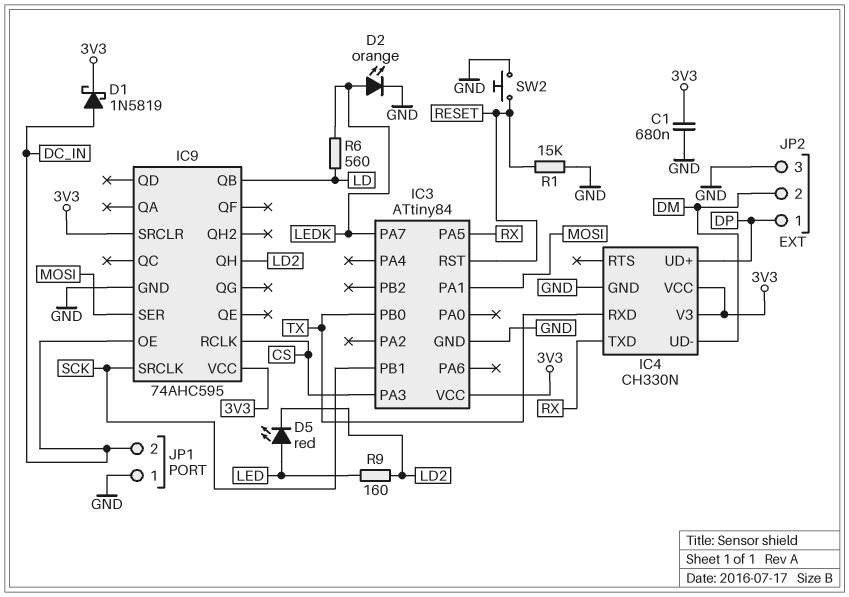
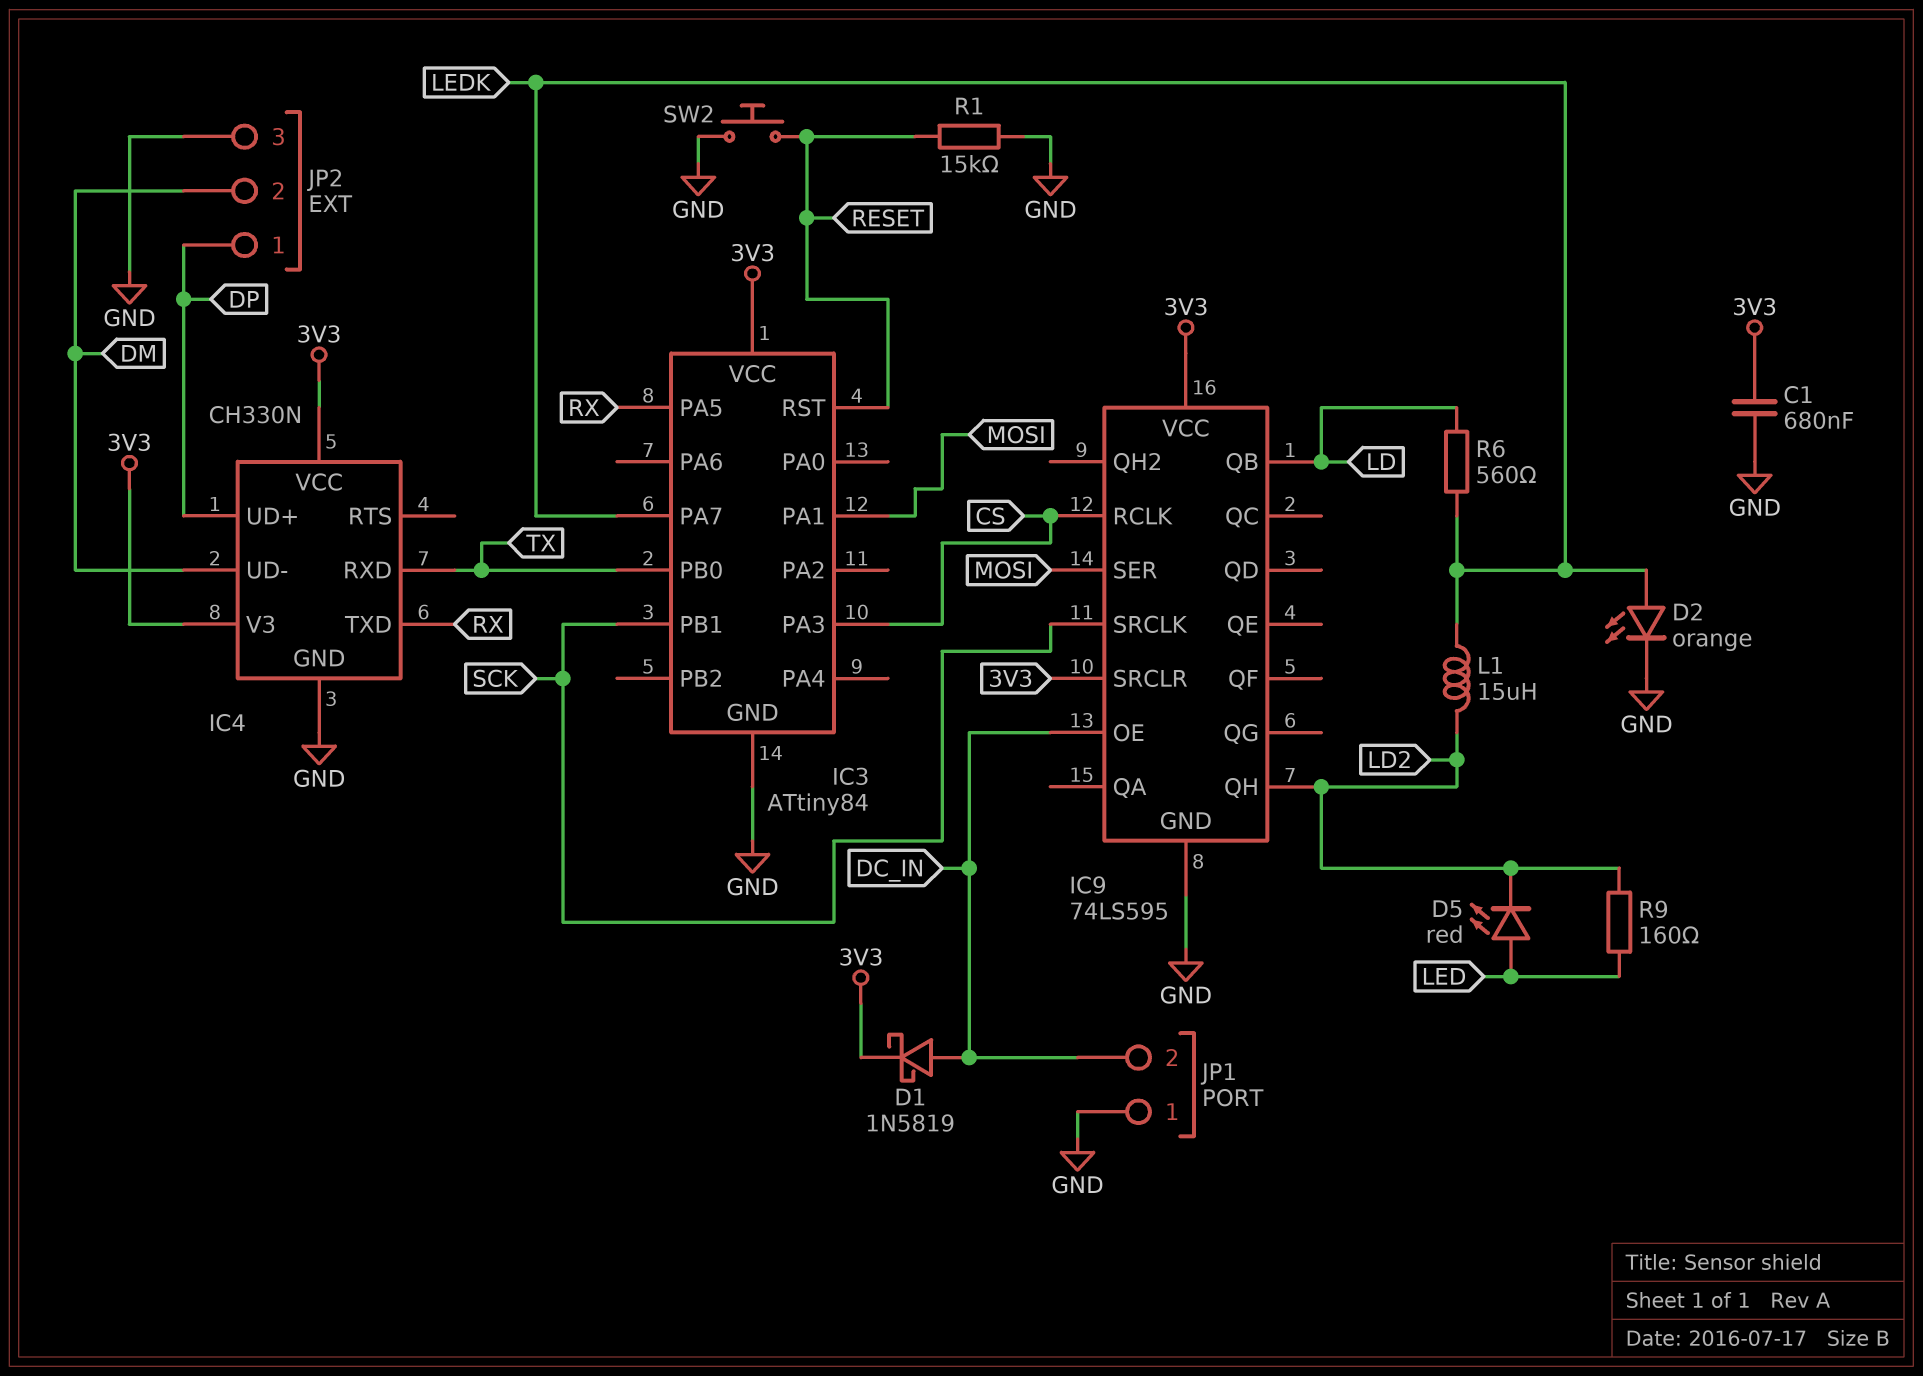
IC9: 74AHC595 -> 74LS595
L1: none -> 15uH (LD2, LEDK)

